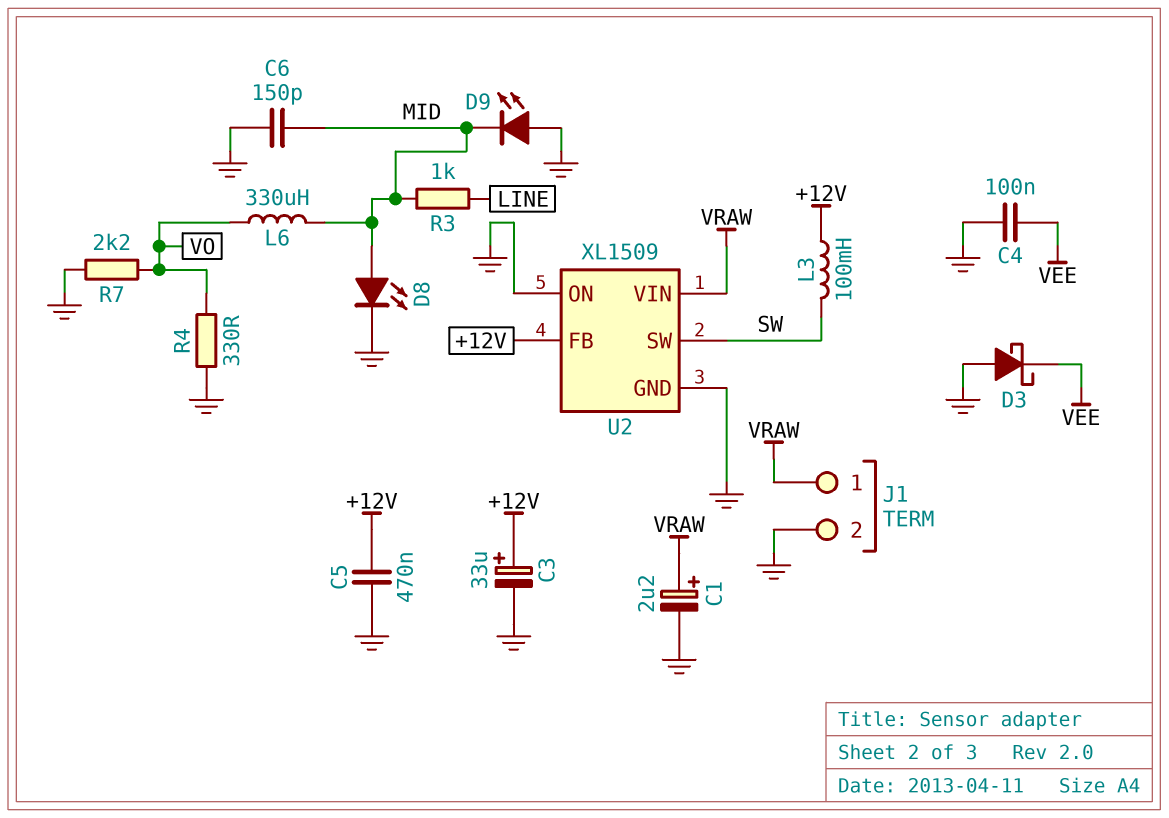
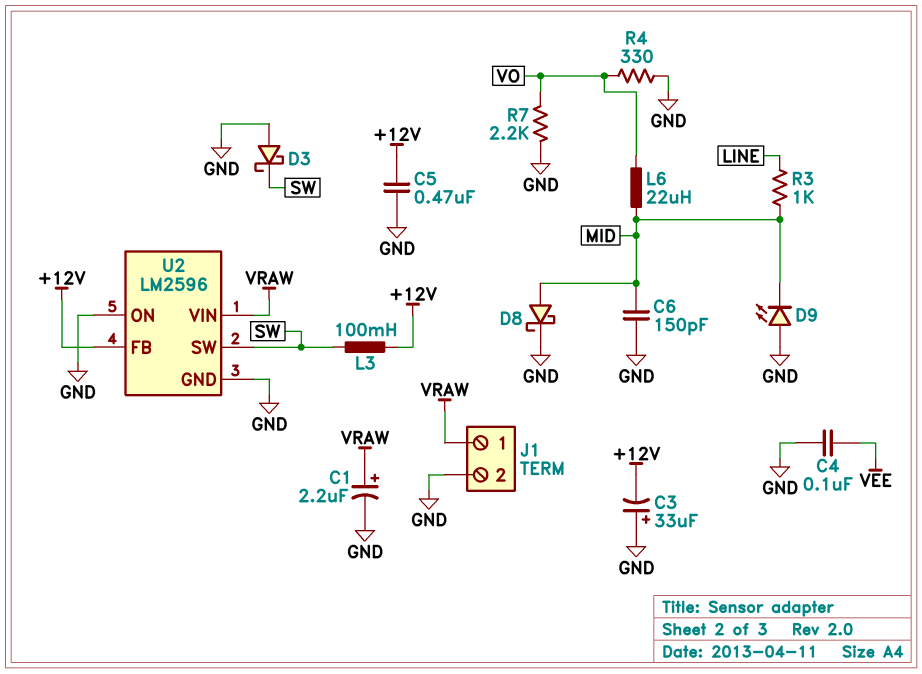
C3: 33uF (plus +12V, minus GND) -> 33uF (plus GND, minus +12V)
D3: schottky (A GND, K VEE) -> schottky (A GND, K SW)
D8: LED (A MID, K GND) -> schottky (A MID, K GND)
L6: 330uH (MID, VO) -> 22uH (MID, VO)
U2: XL1509 -> LM2596

